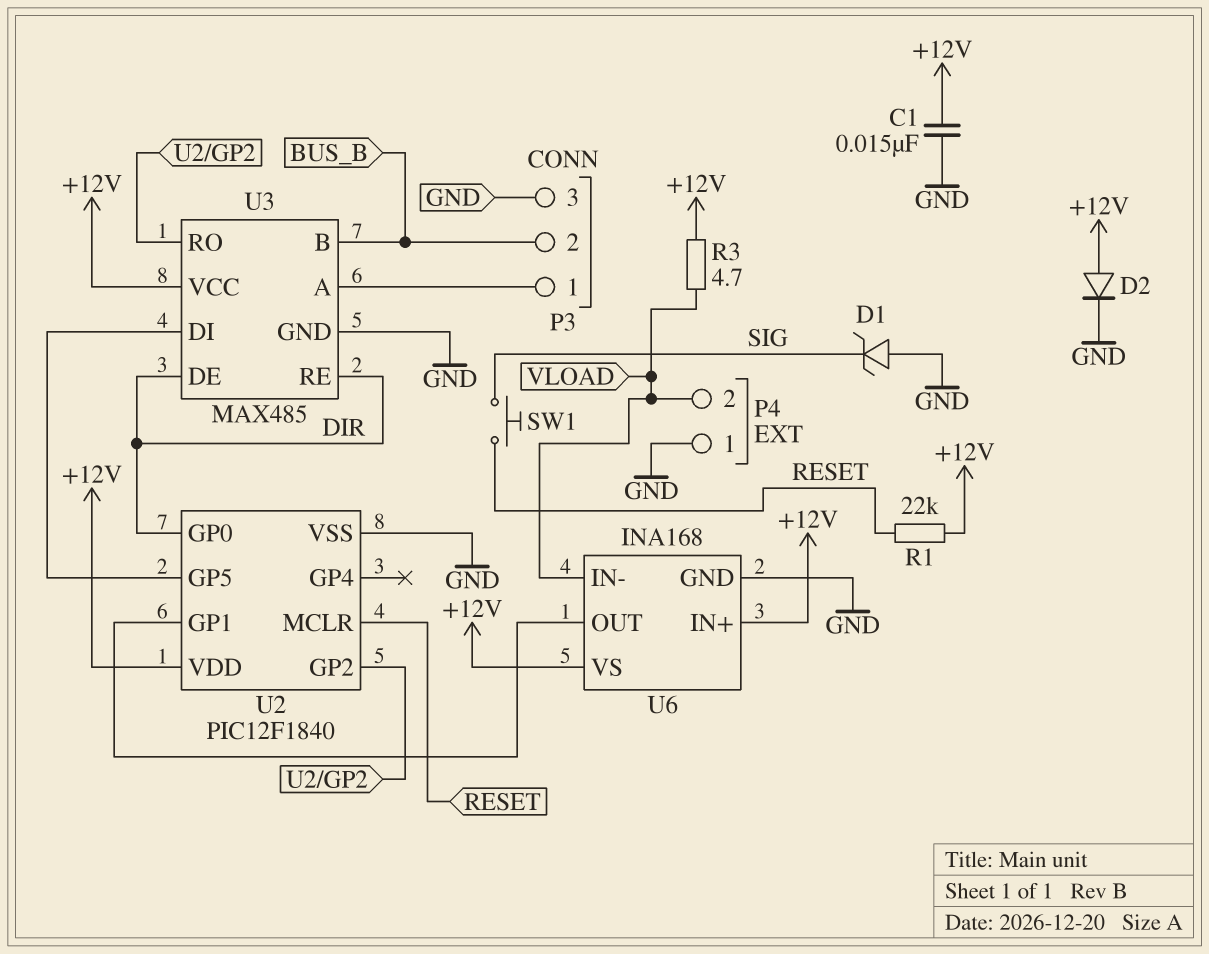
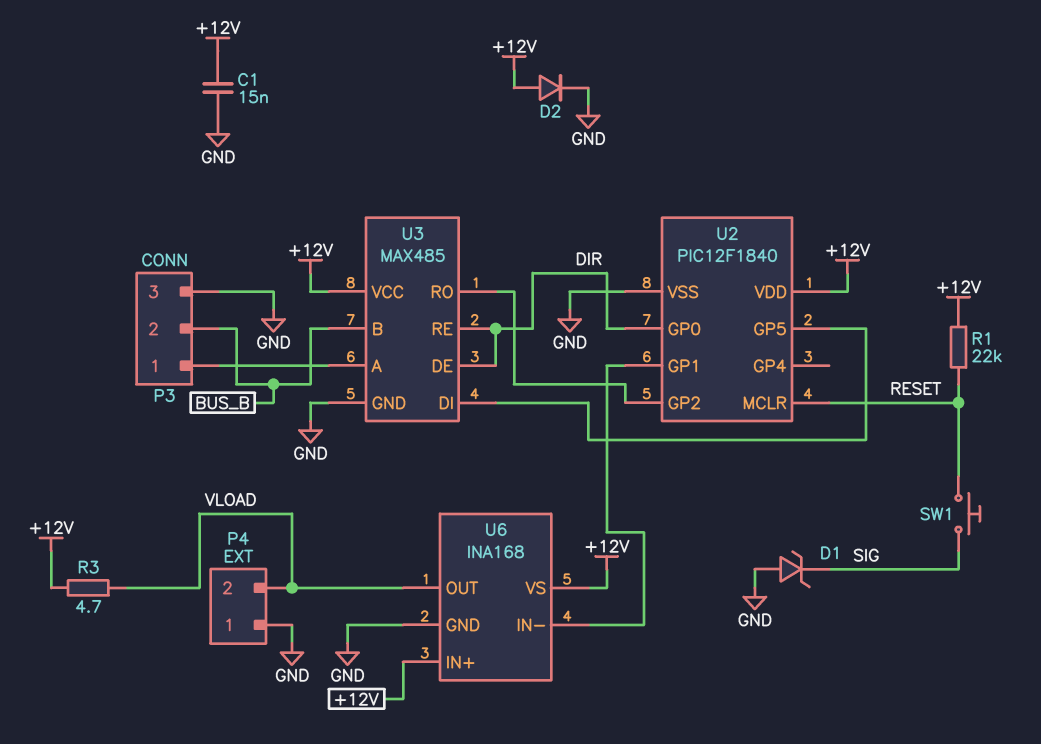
U6 pin IN-: VLOAD -> U2/GP1
U6 pin OUT: U2/GP1 -> VLOAD

